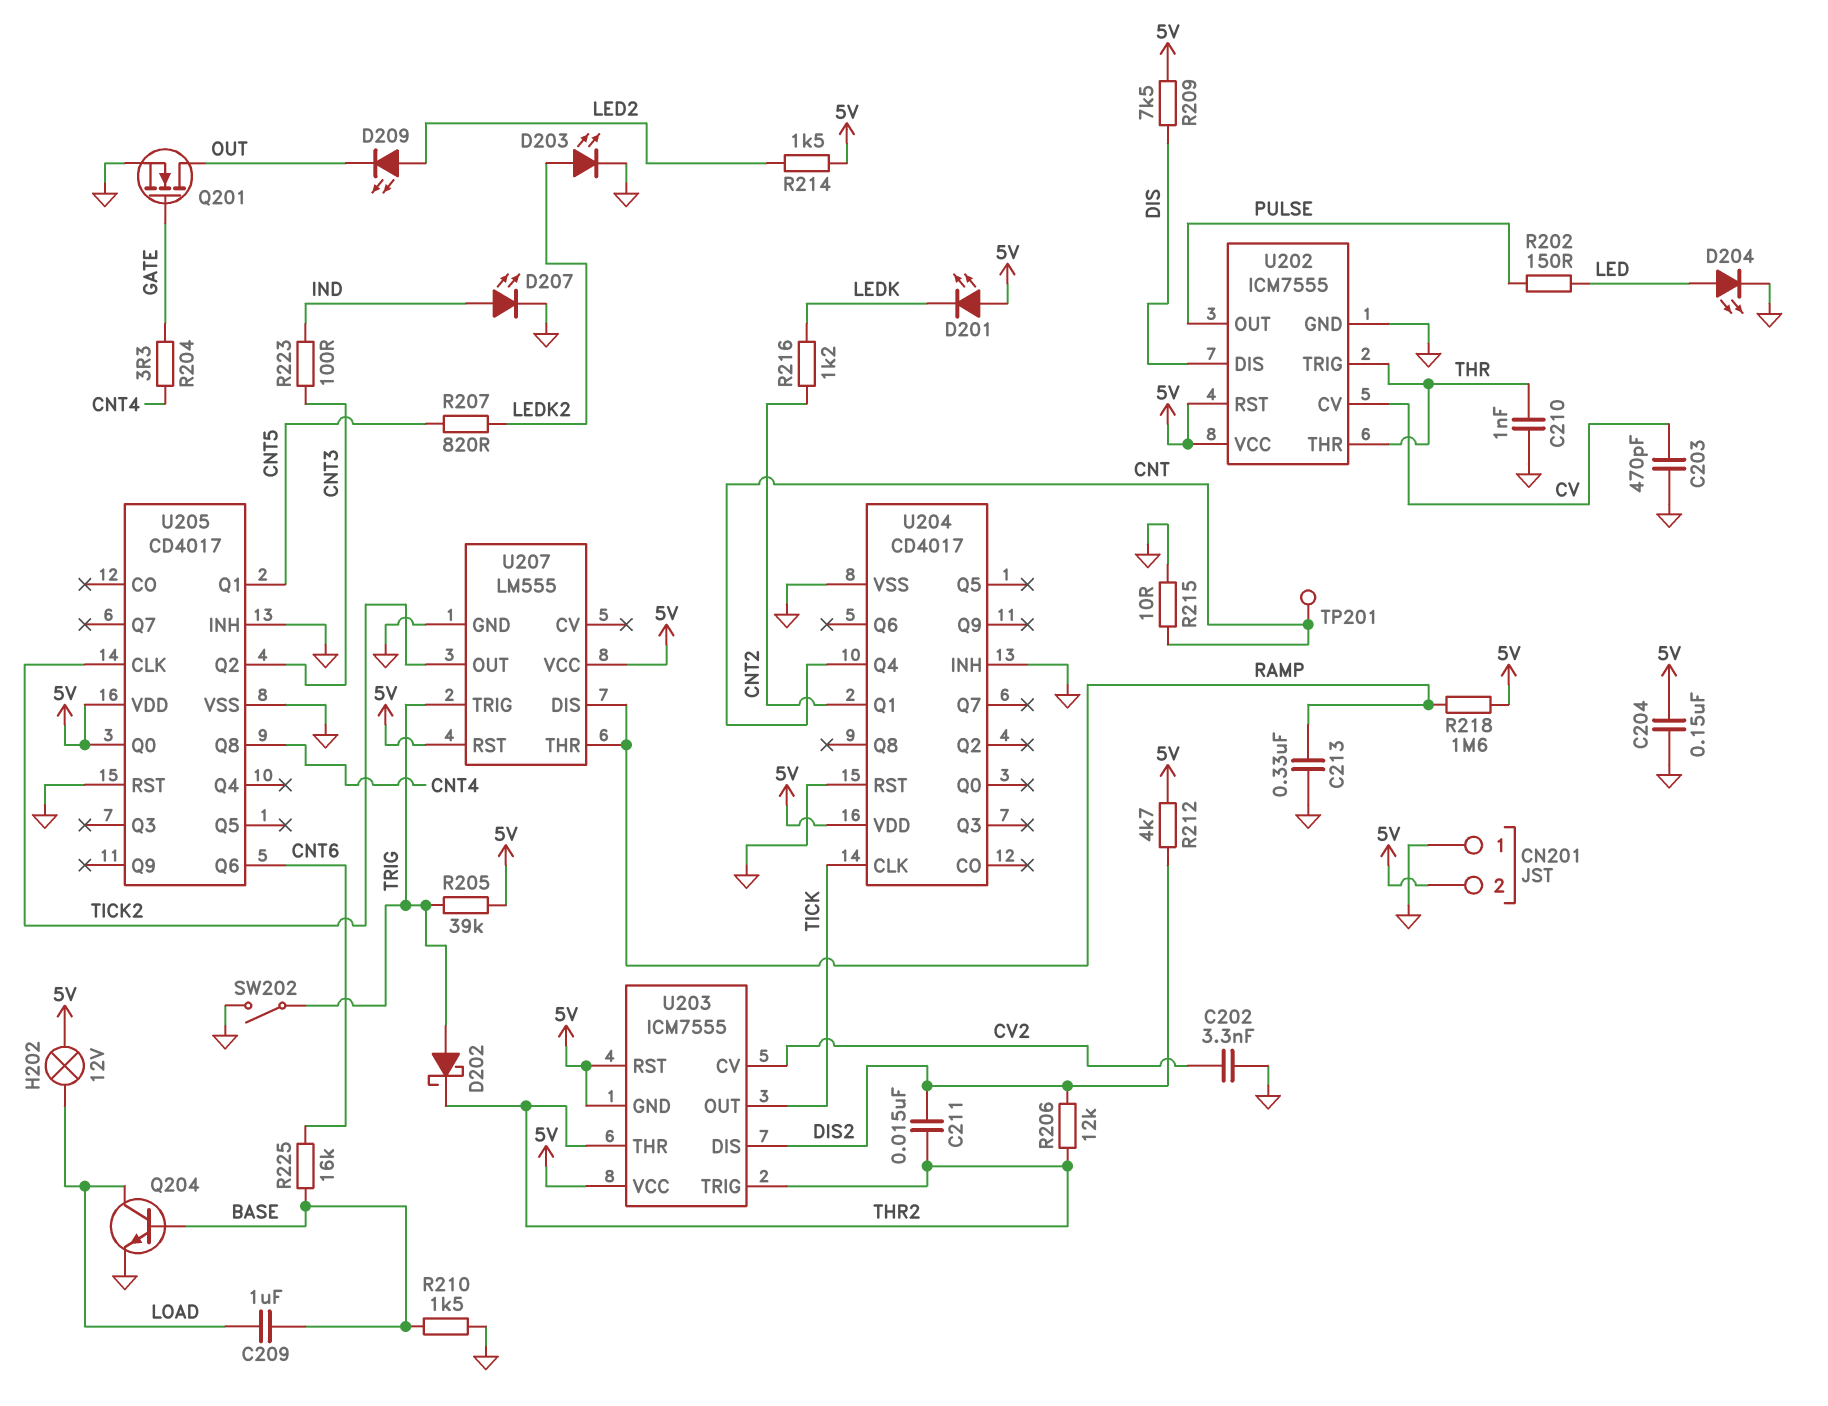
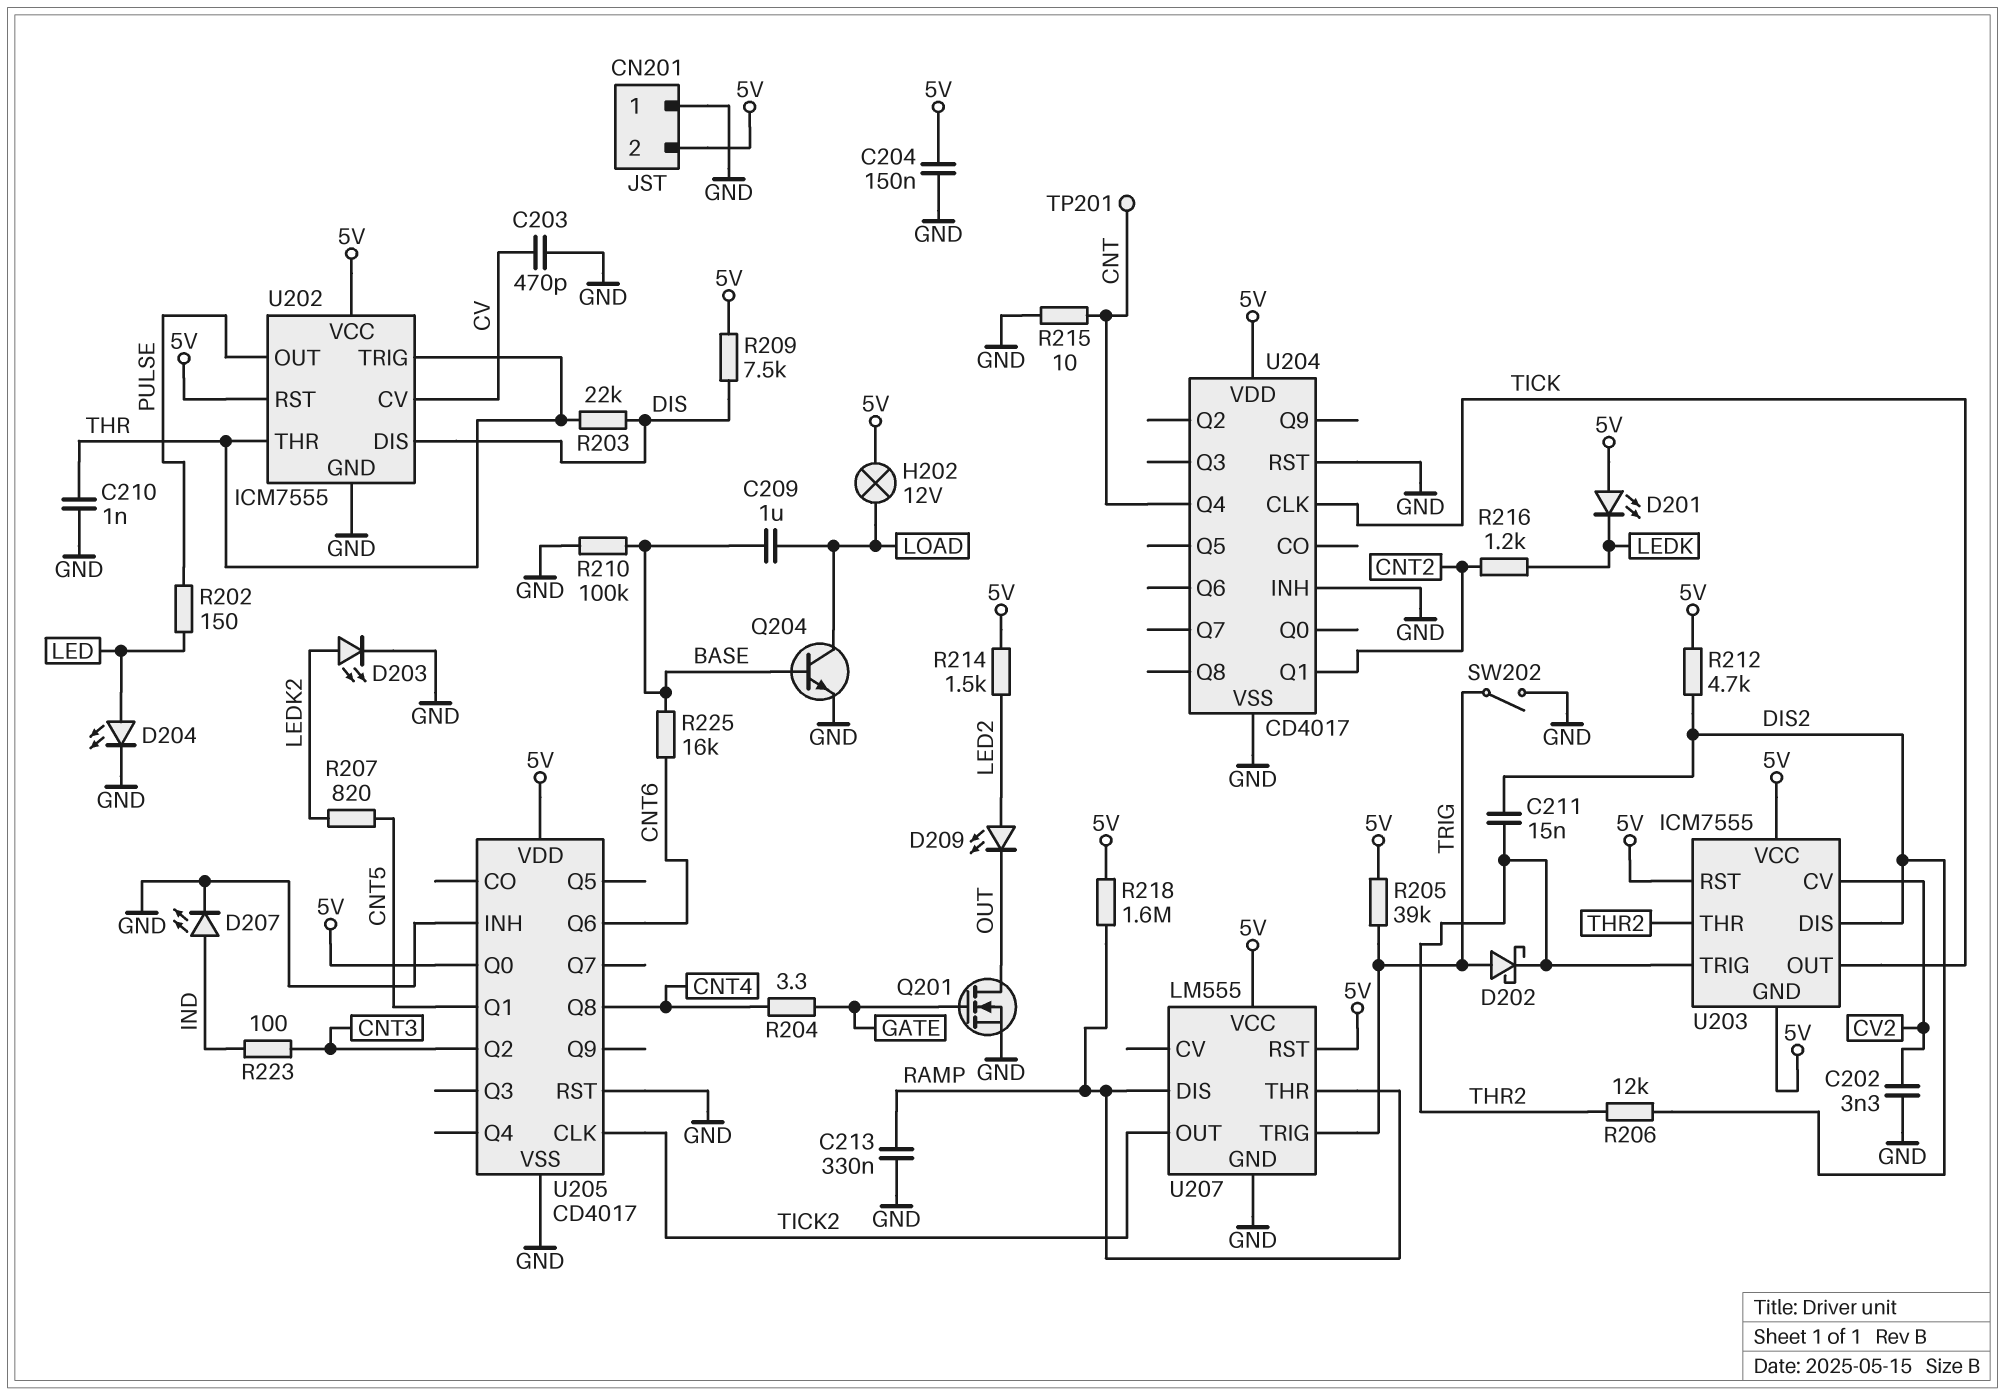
R203: none -> 22k (DIS, THR)
R210: 1.5k (BASE, GND) -> 100k (BASE, GND)

